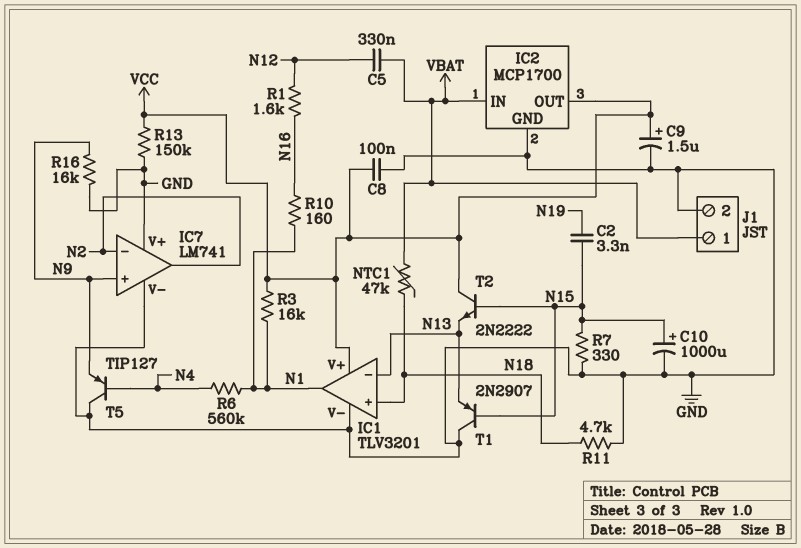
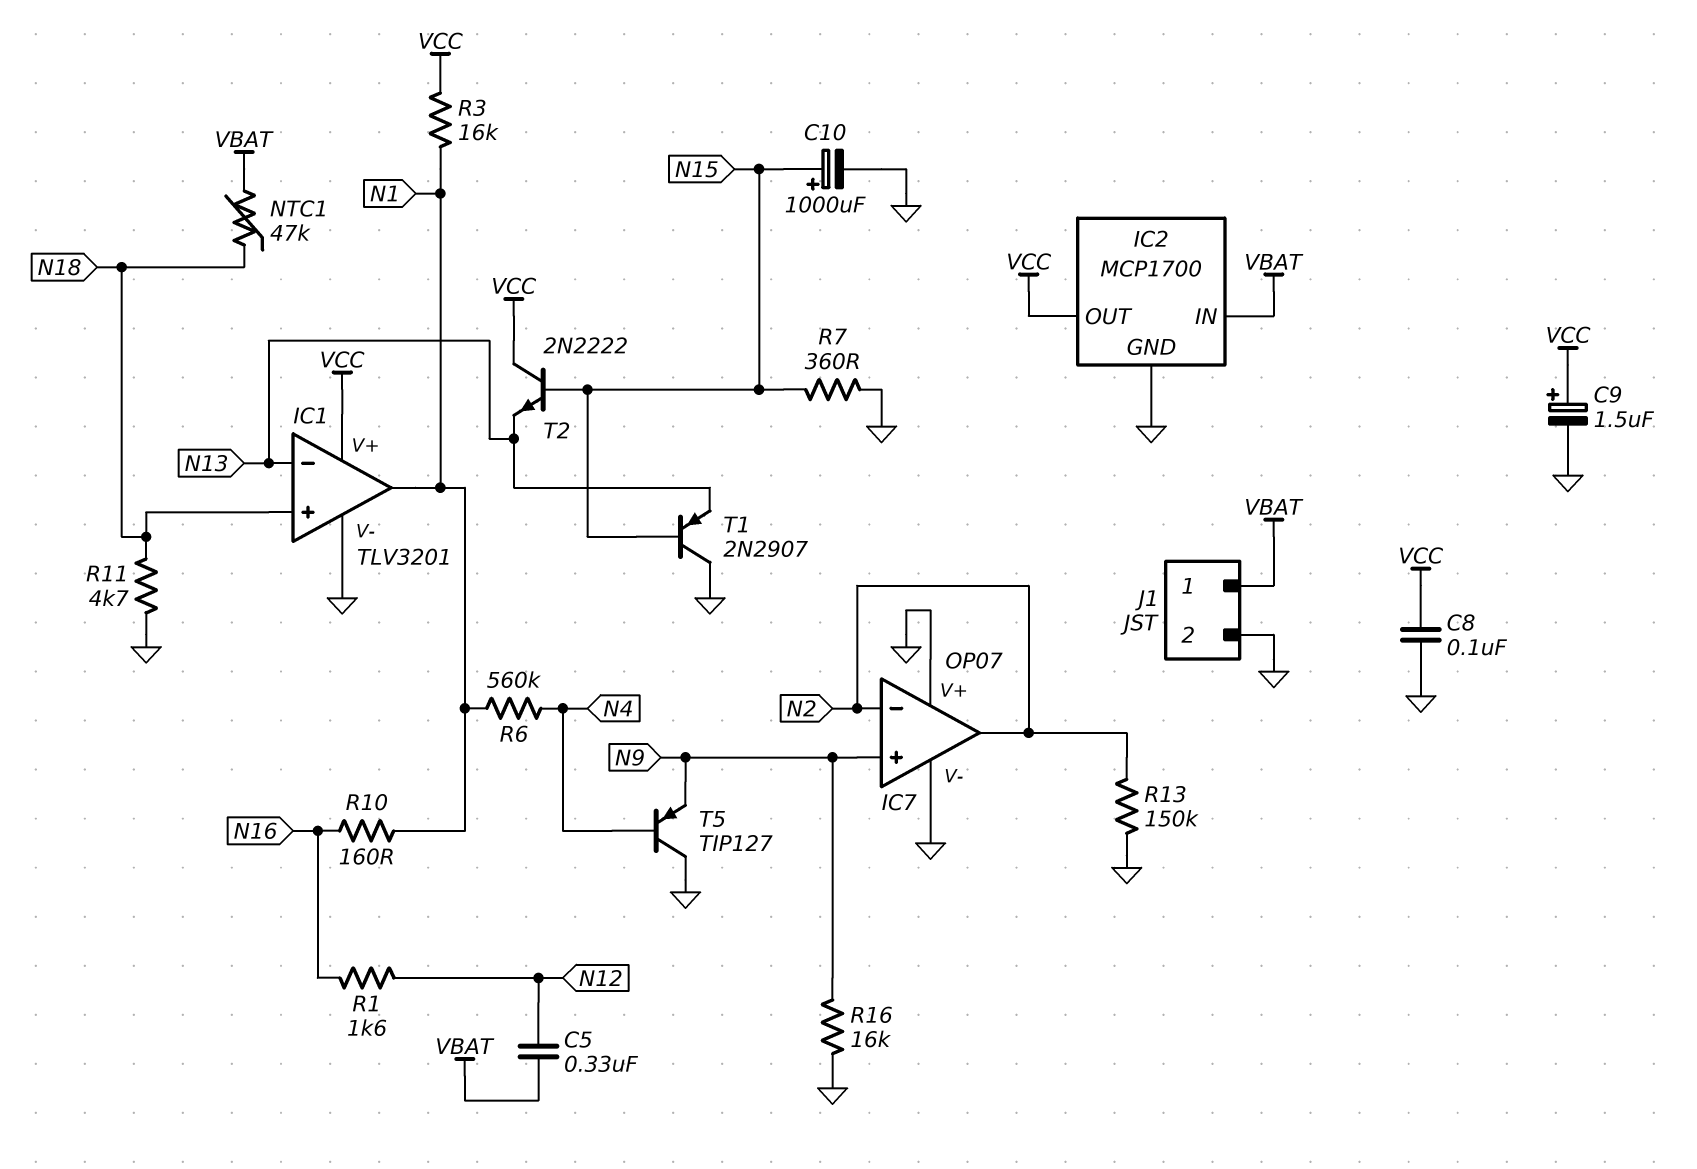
C2: 3.3nF (N15, N19) -> none
IC7: LM741 -> OP07
R7: 330 (GND, N15) -> 360 (GND, N15)
R13: 150k (GND, VCC) -> 150k (GND, N2)

